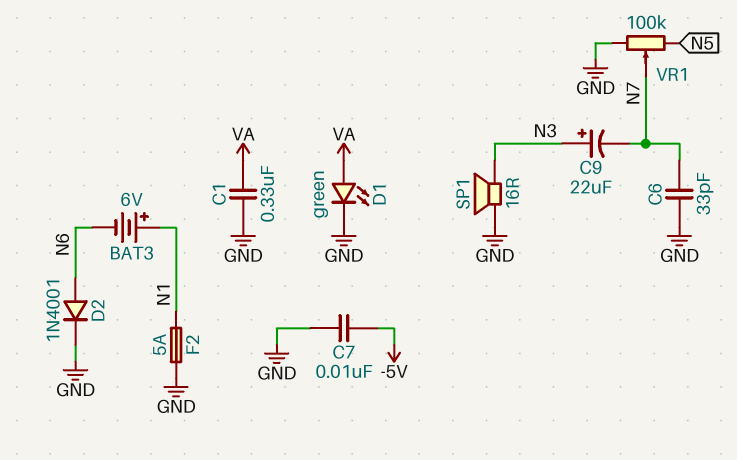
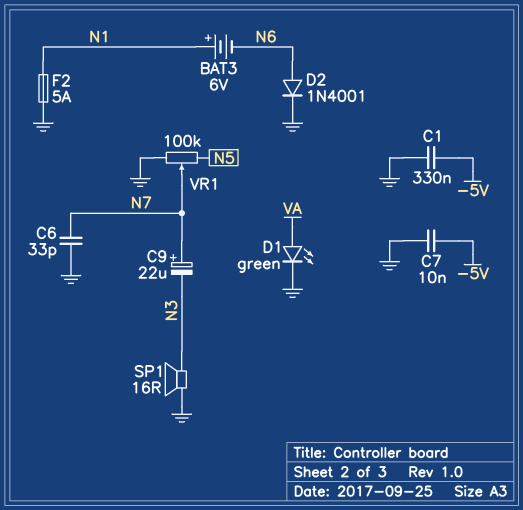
C1: 330nF (GND, VA) -> 330nF (-5V, GND)
C9: 22uF (plus N3, minus N7) -> 22uF (plus N7, minus N3)

